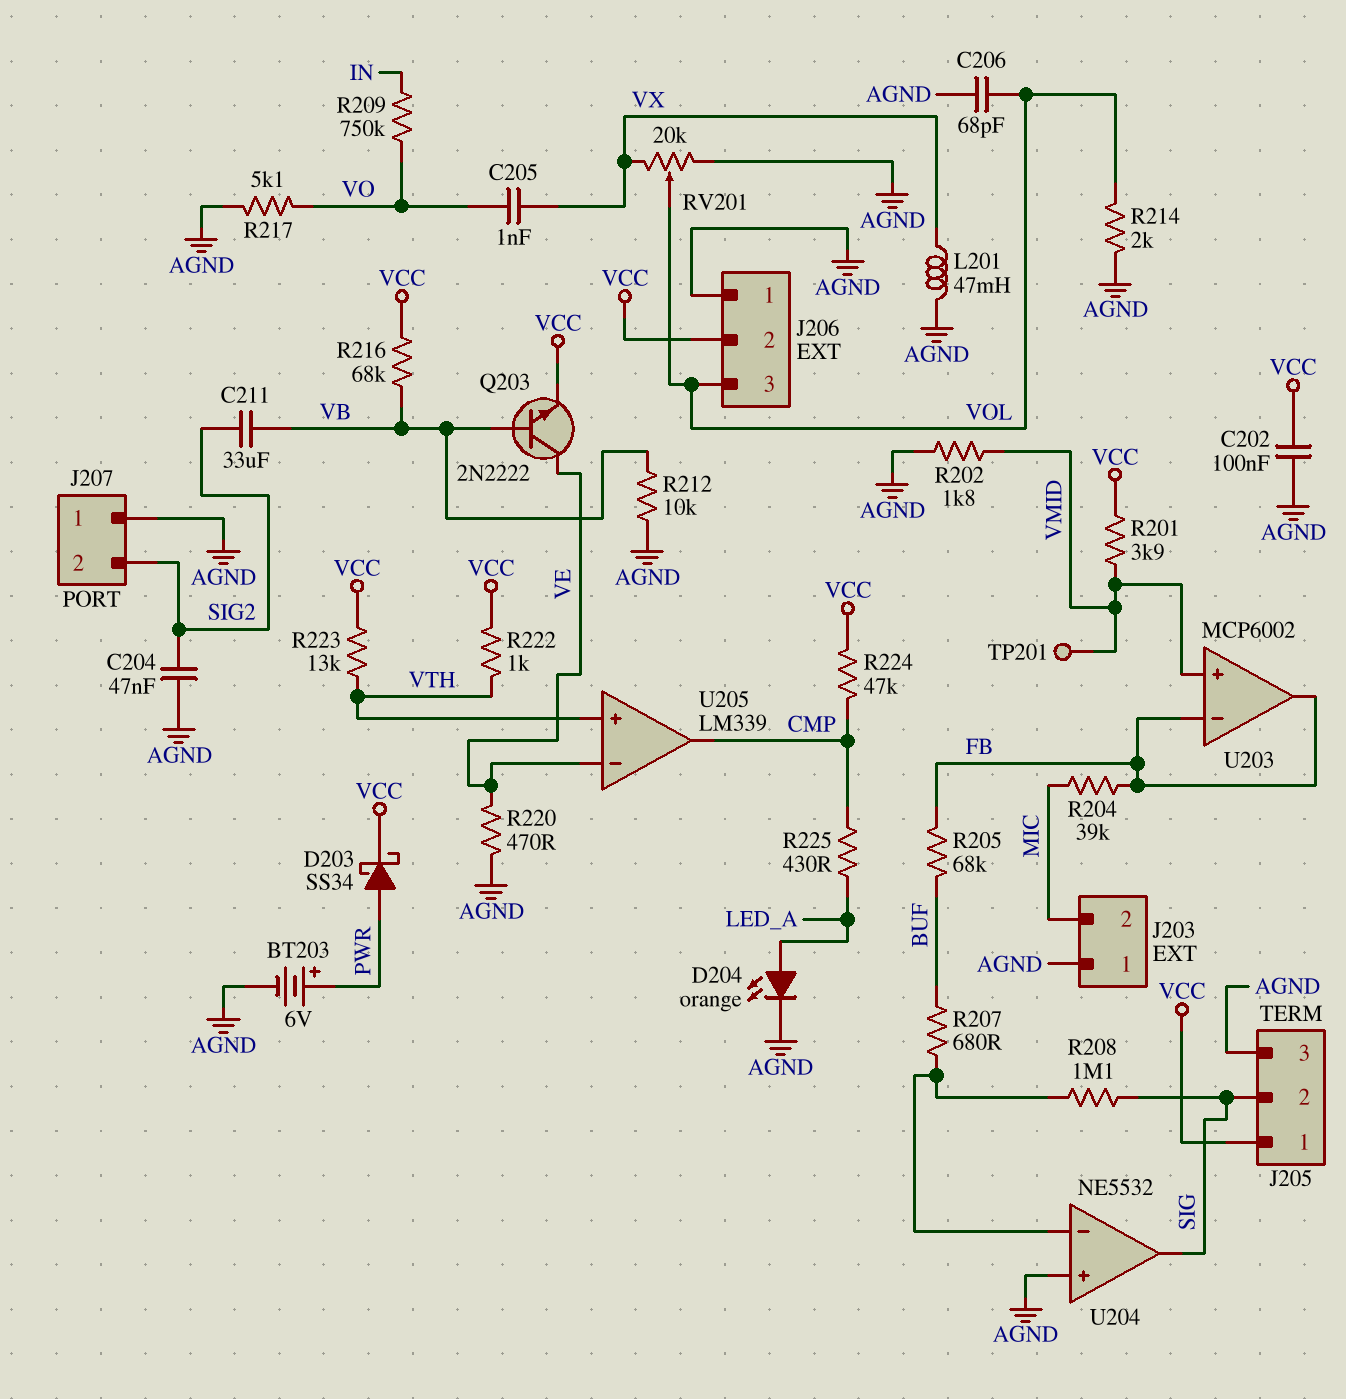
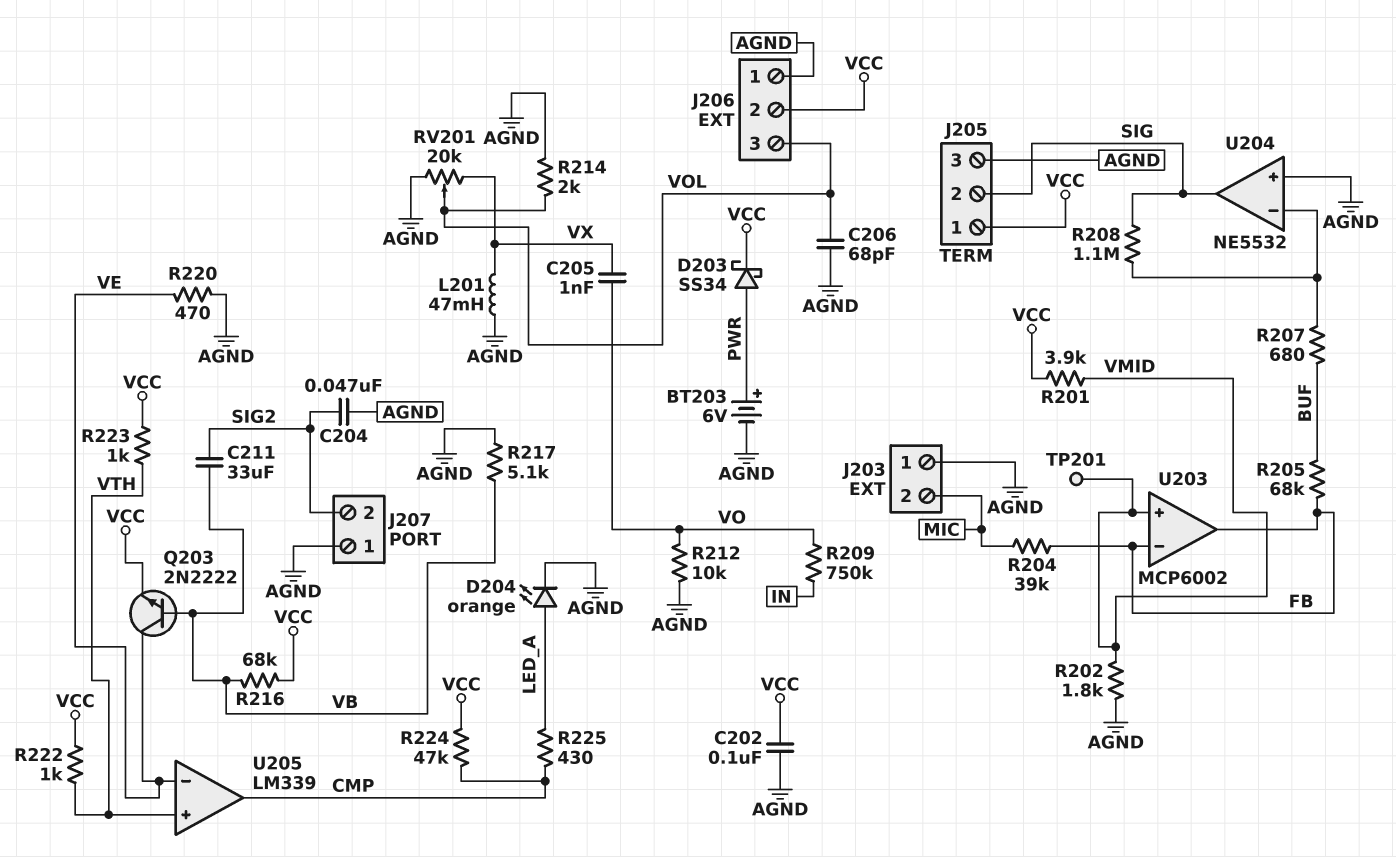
R212: 10k (AGND, VB) -> 10k (AGND, VO)
R217: 5.1k (AGND, VO) -> 5.1k (AGND, VB)
R223: 13k (VCC, VTH) -> 1k (VCC, VTH)

